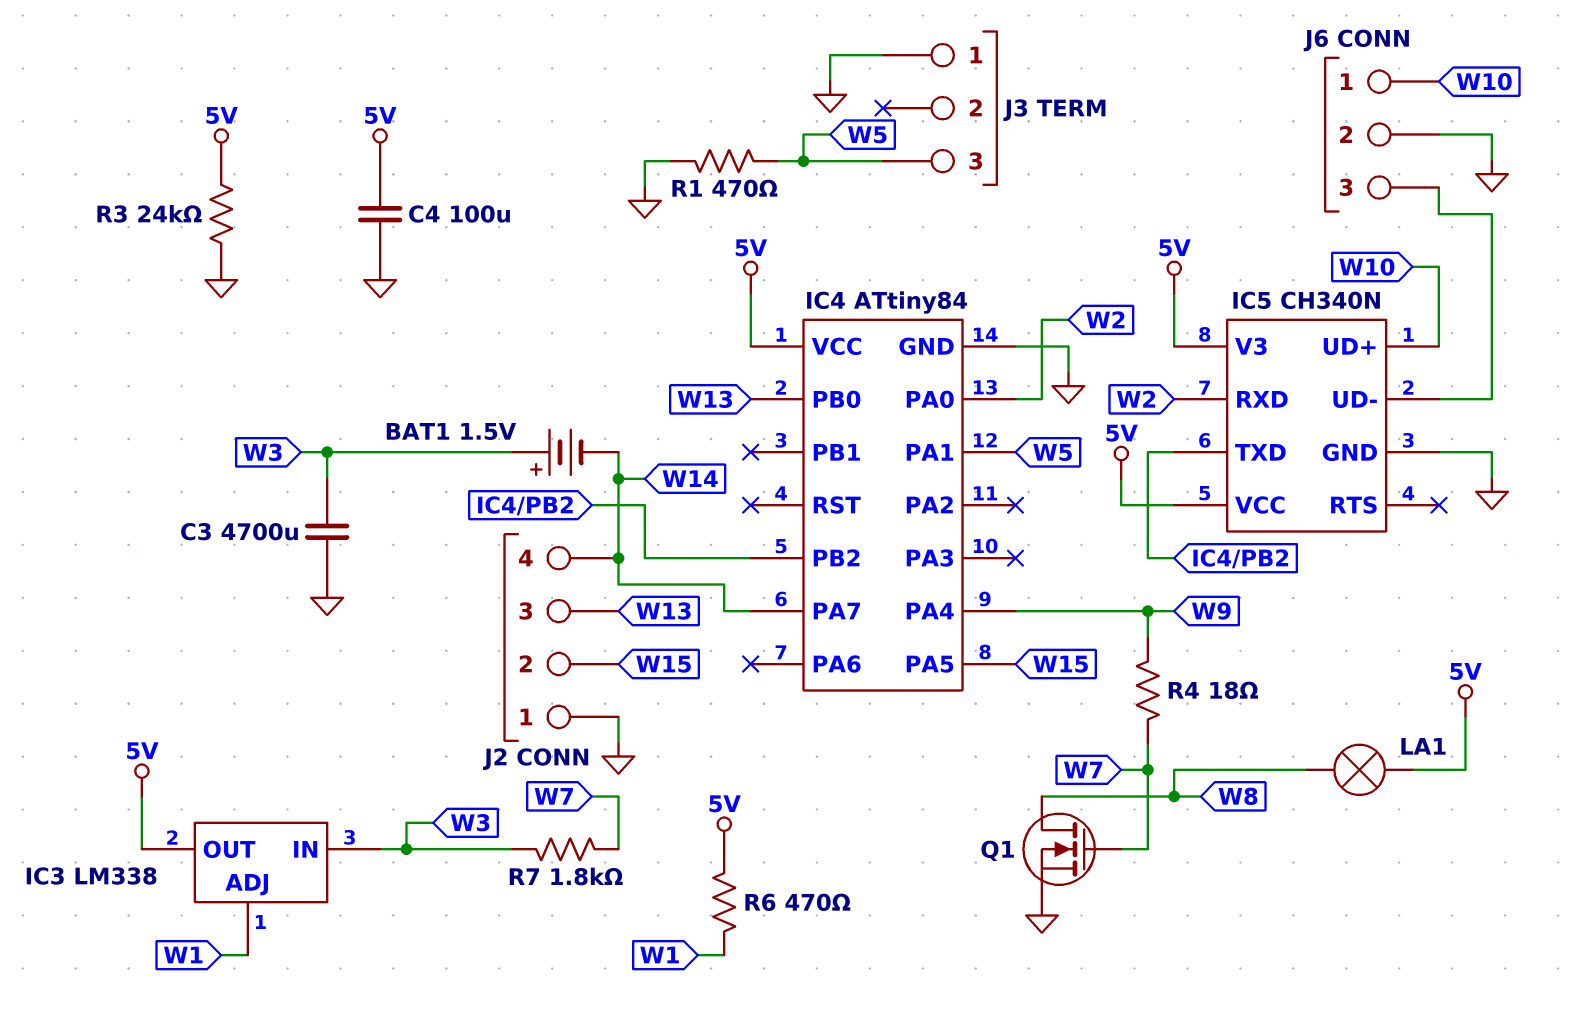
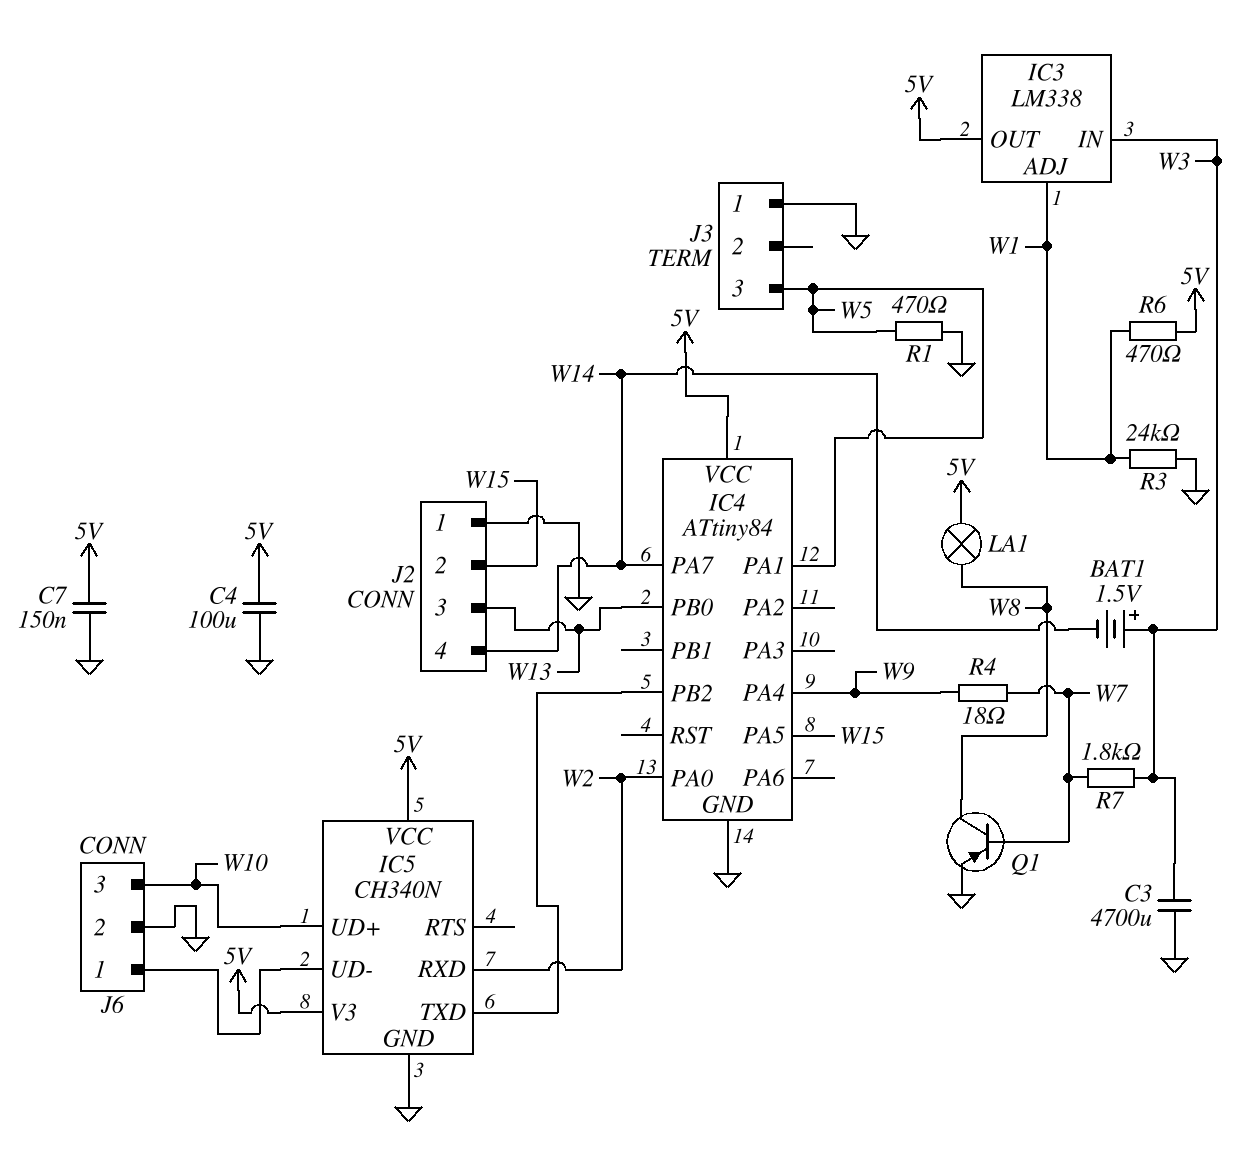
C7: none -> 150nF (5V, GND)
J6 pin 1: W10 -> IC5/UD-
J6 pin 3: IC5/UD- -> W10
Q1: NMOS (G W7, D W8, S GND) -> PNP (B W7, C W8, E GND)
R3: 24k (5V, GND) -> 24k (GND, W1)

